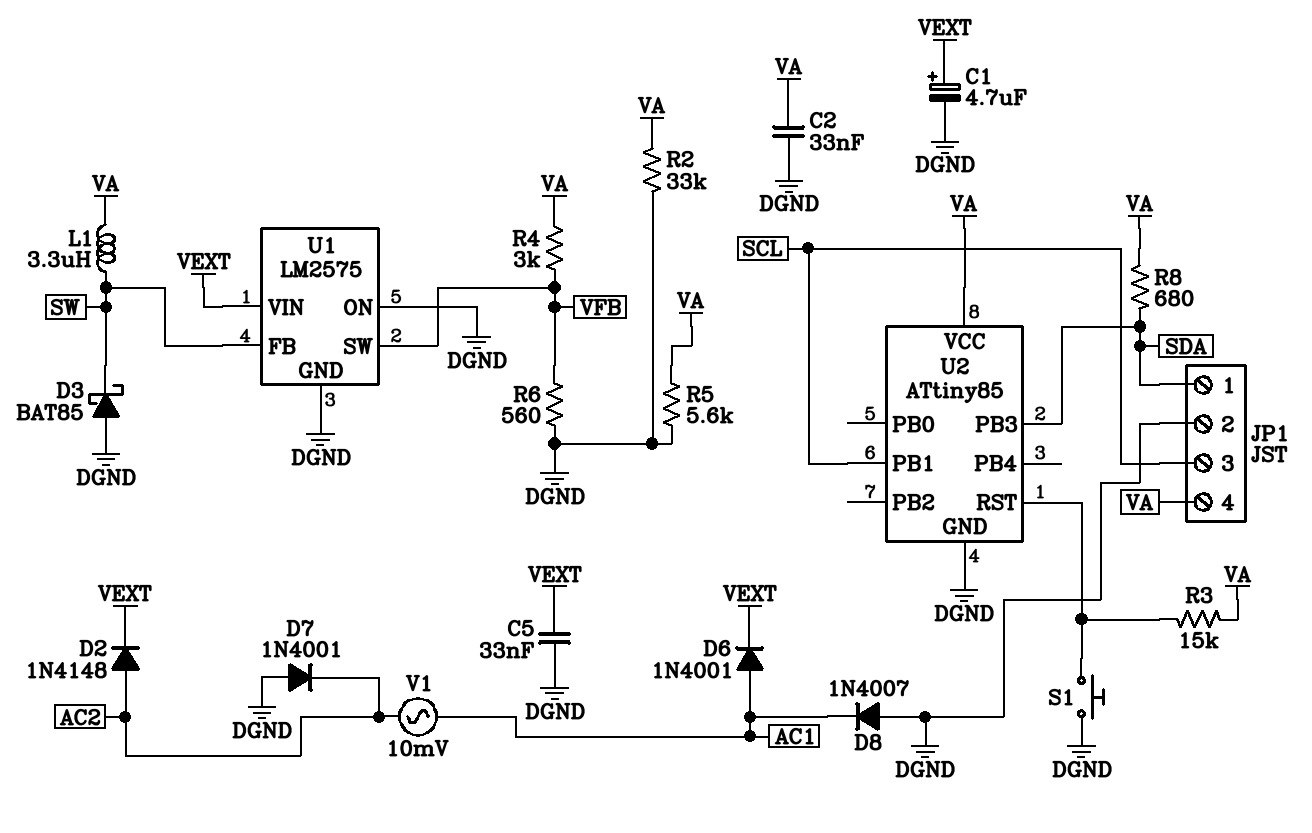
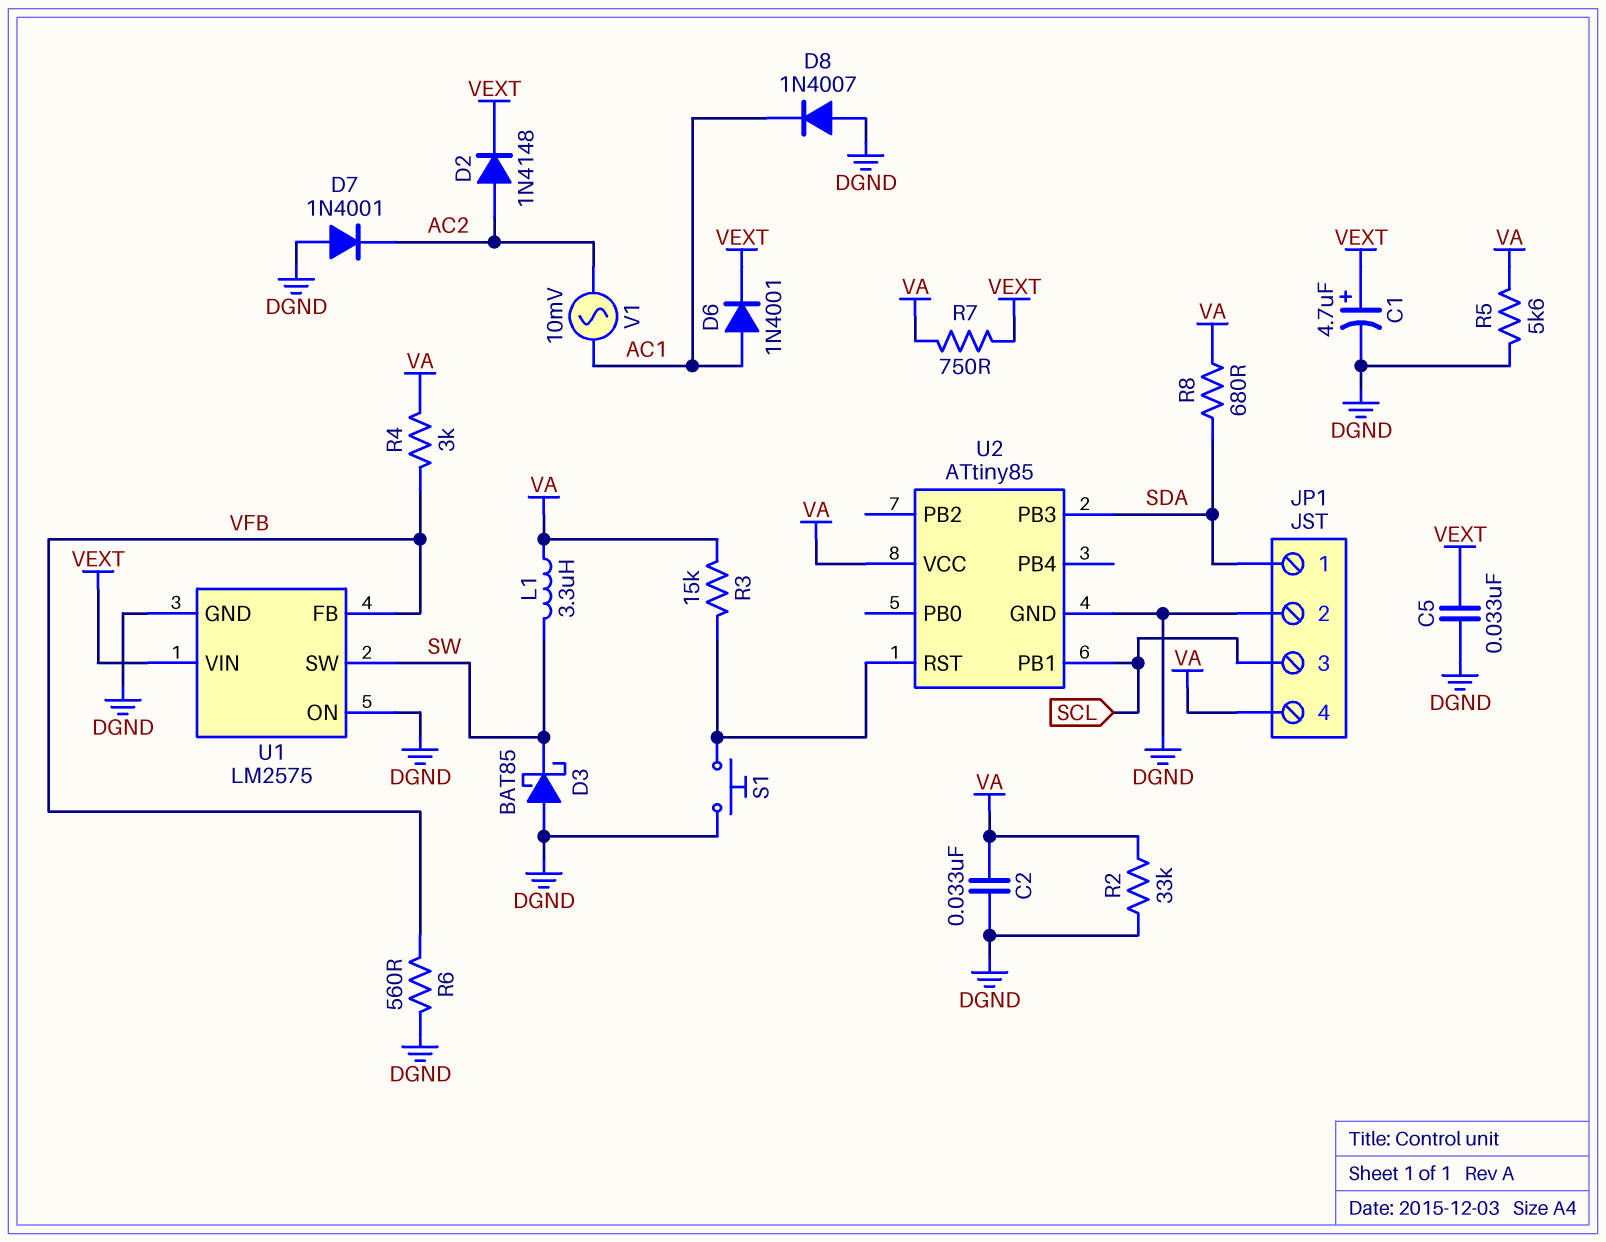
R7: none -> 750 (VA, VEXT)
U1 pin FB: SW -> VFB
U1 pin SW: VFB -> SW

